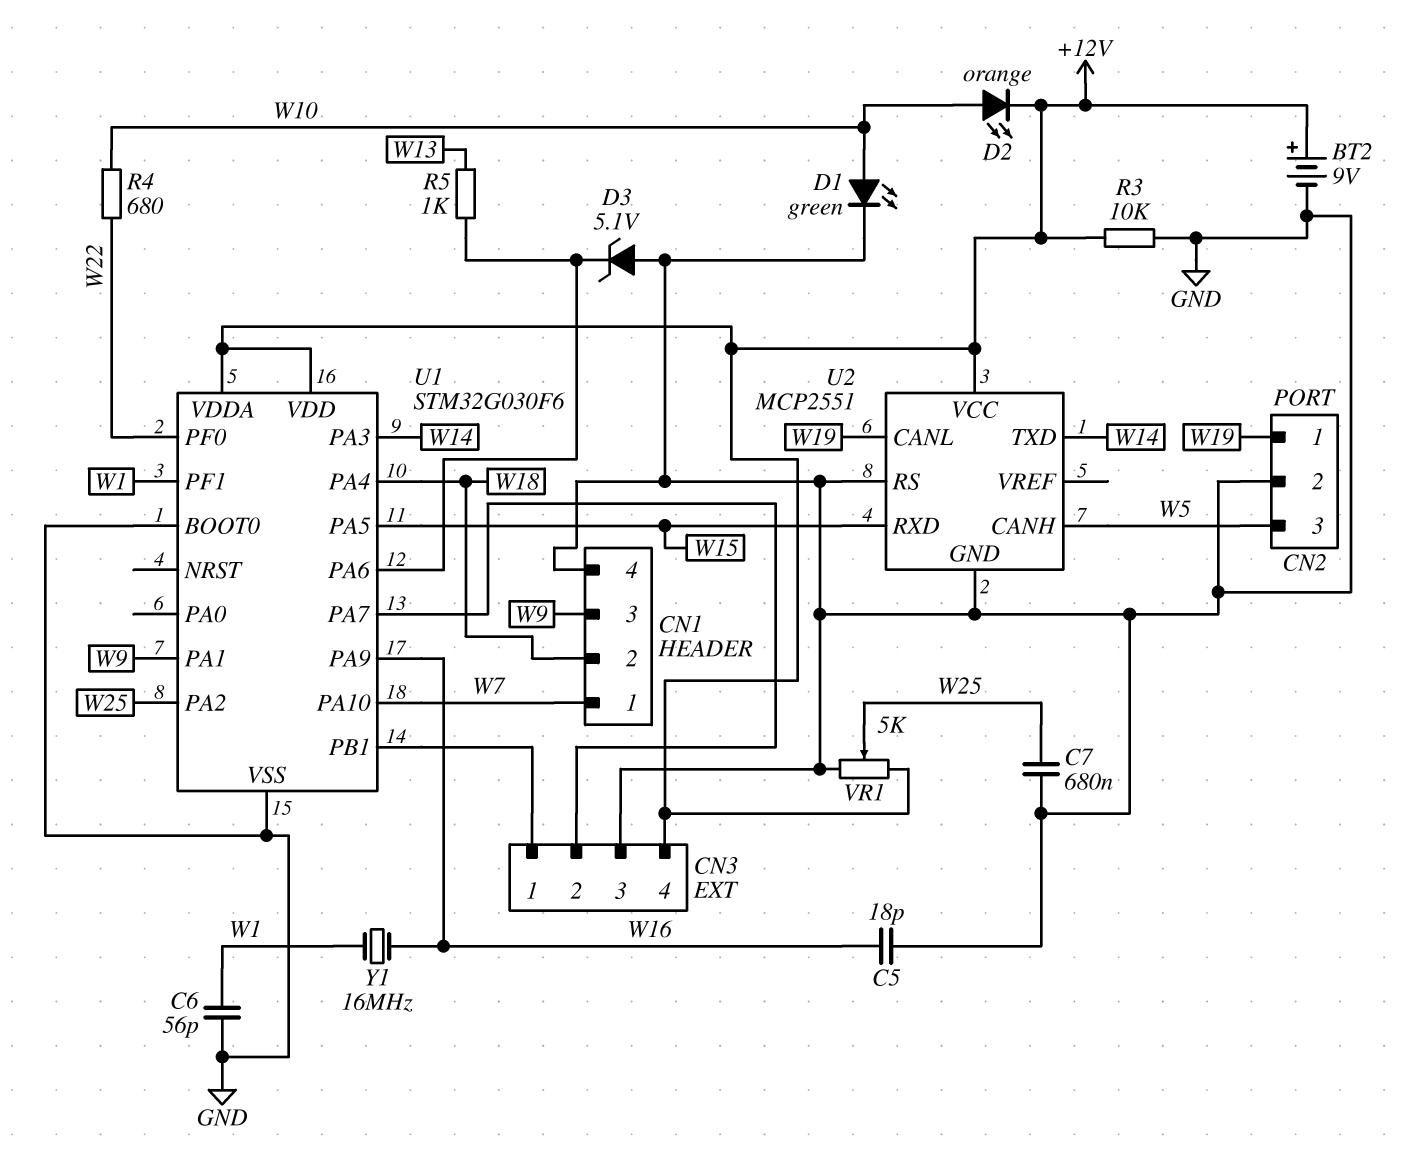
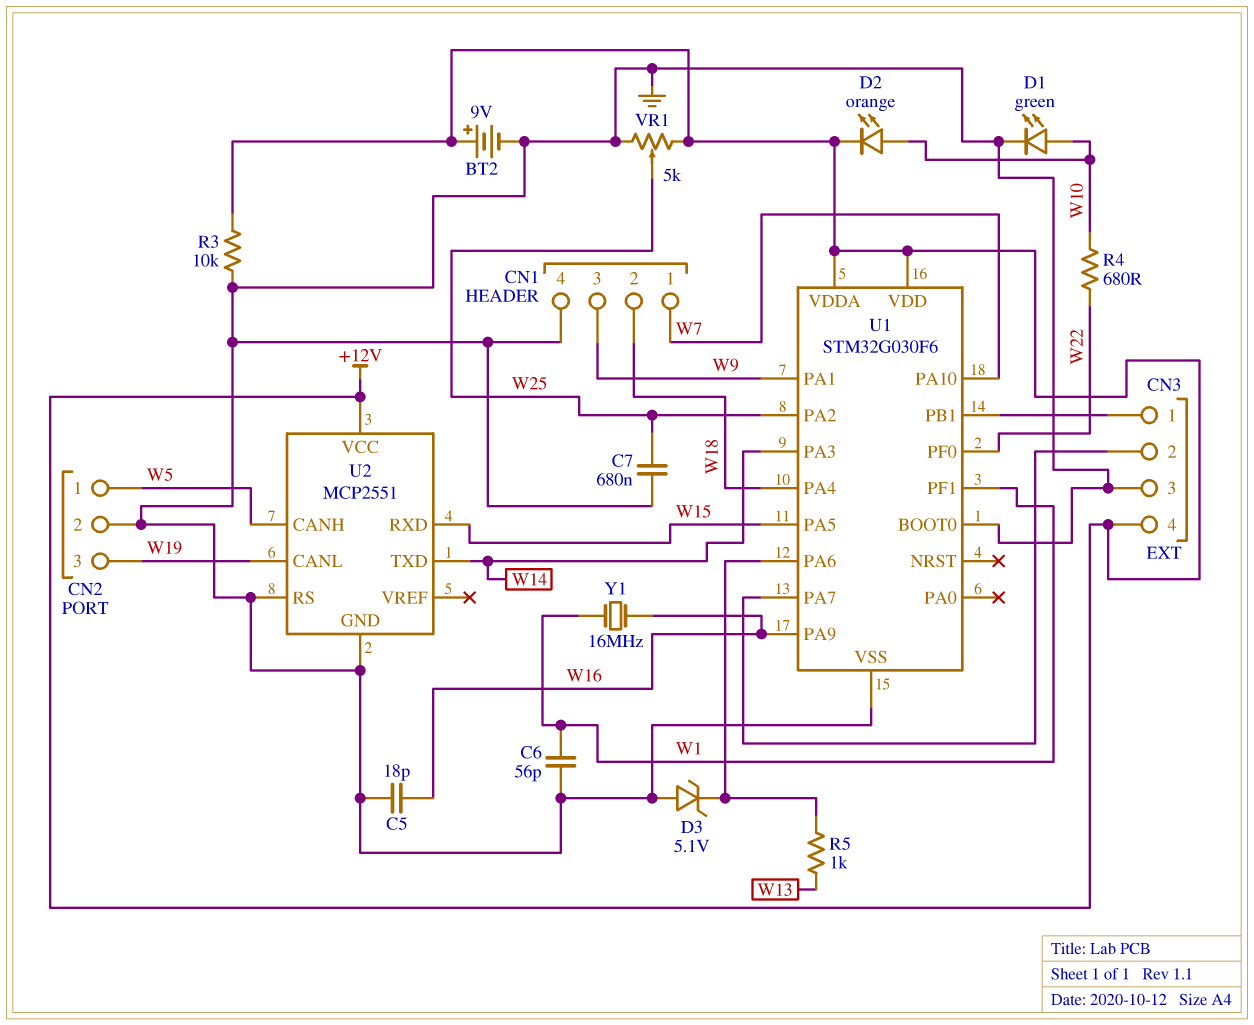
CN2 pin 1: W19 -> W5
CN2 pin 3: W5 -> W19

